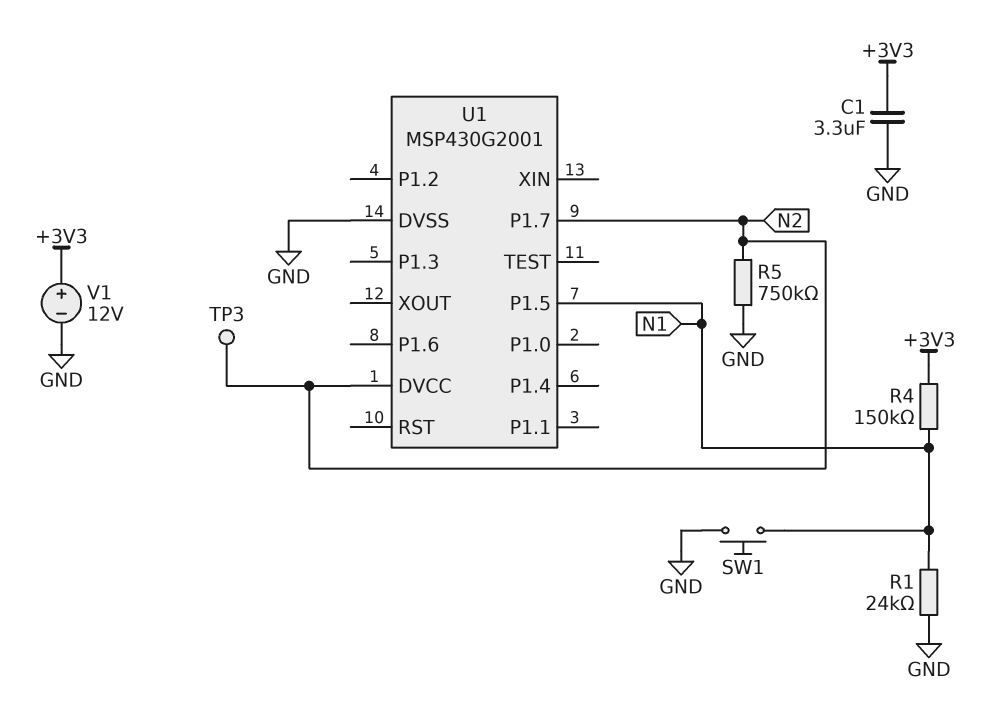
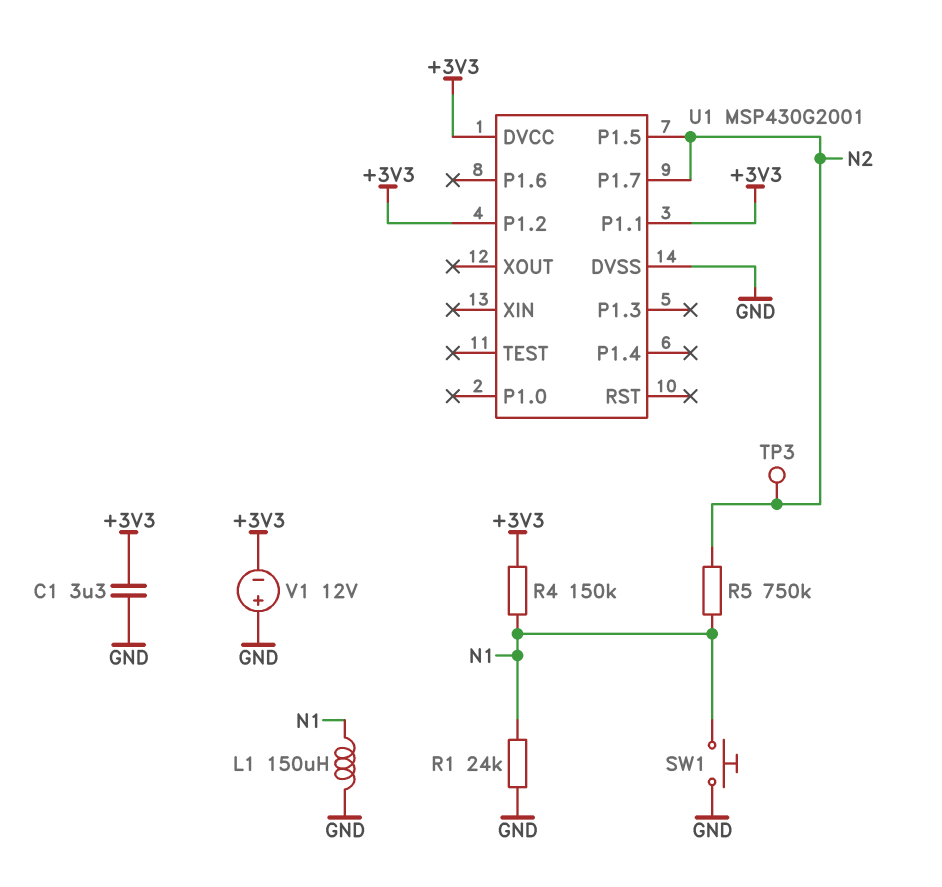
L1: none -> 150uH (GND, N1)
R5: 750k (GND, N2) -> 750k (N1, N2)
U1 pin DVCC: N2 -> +3V3
U1 pin P1.1: none -> +3V3
U1 pin P1.2: none -> +3V3
U1 pin P1.5: N1 -> N2
V1: 12V (plus +3V3, minus GND) -> 12V (plus GND, minus +3V3)

